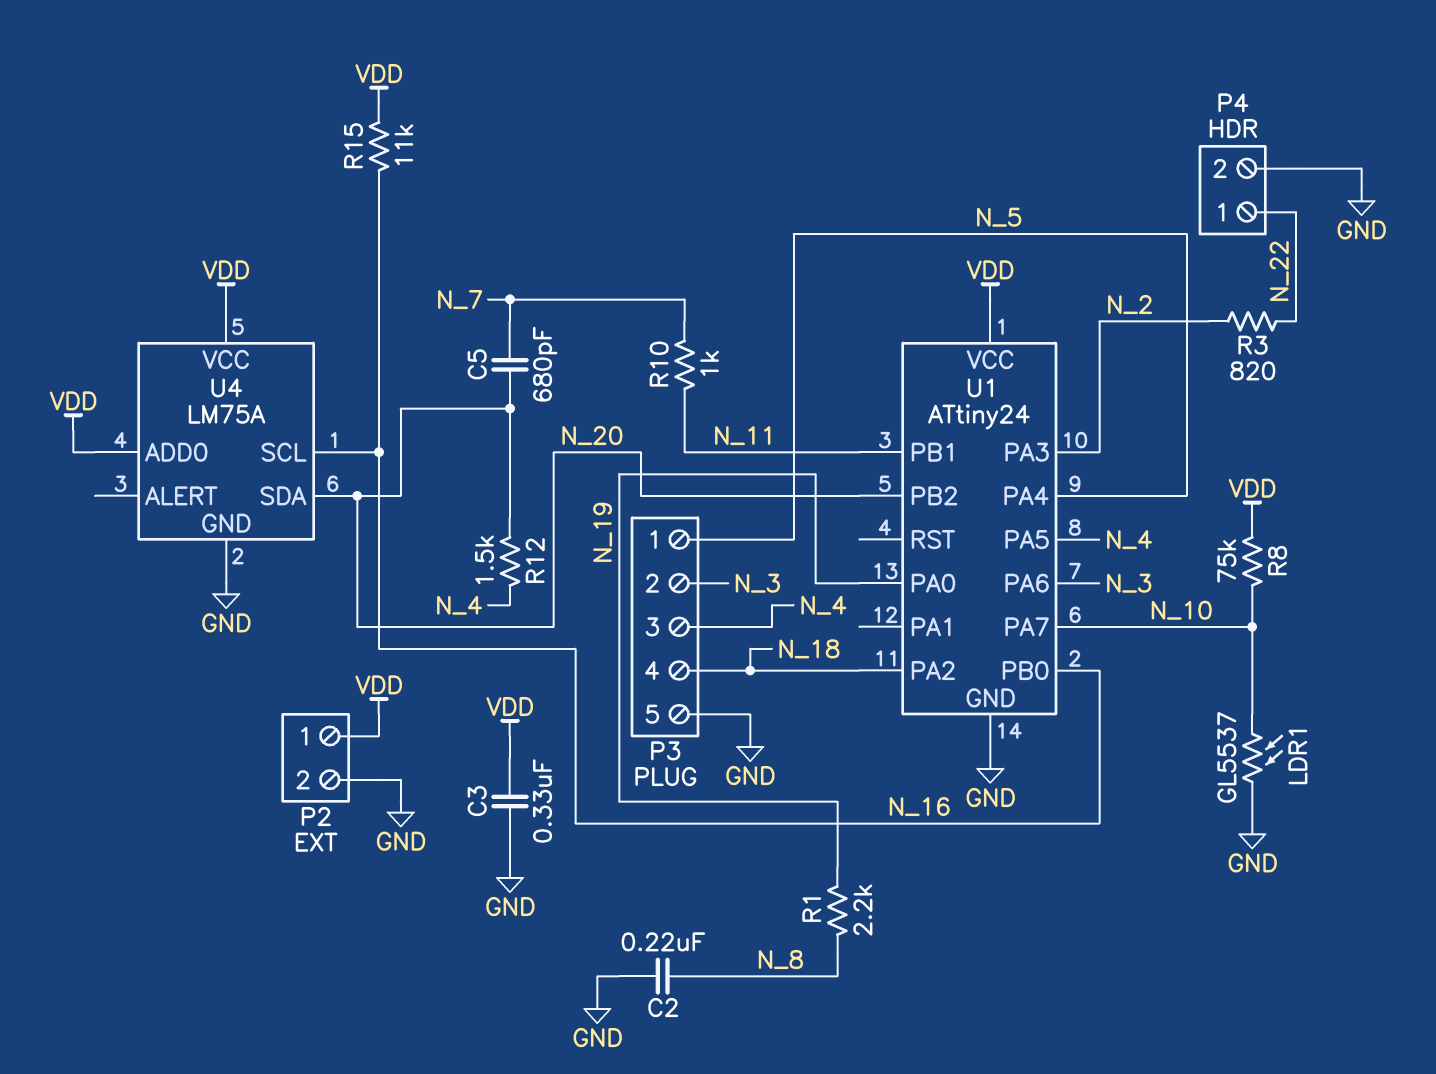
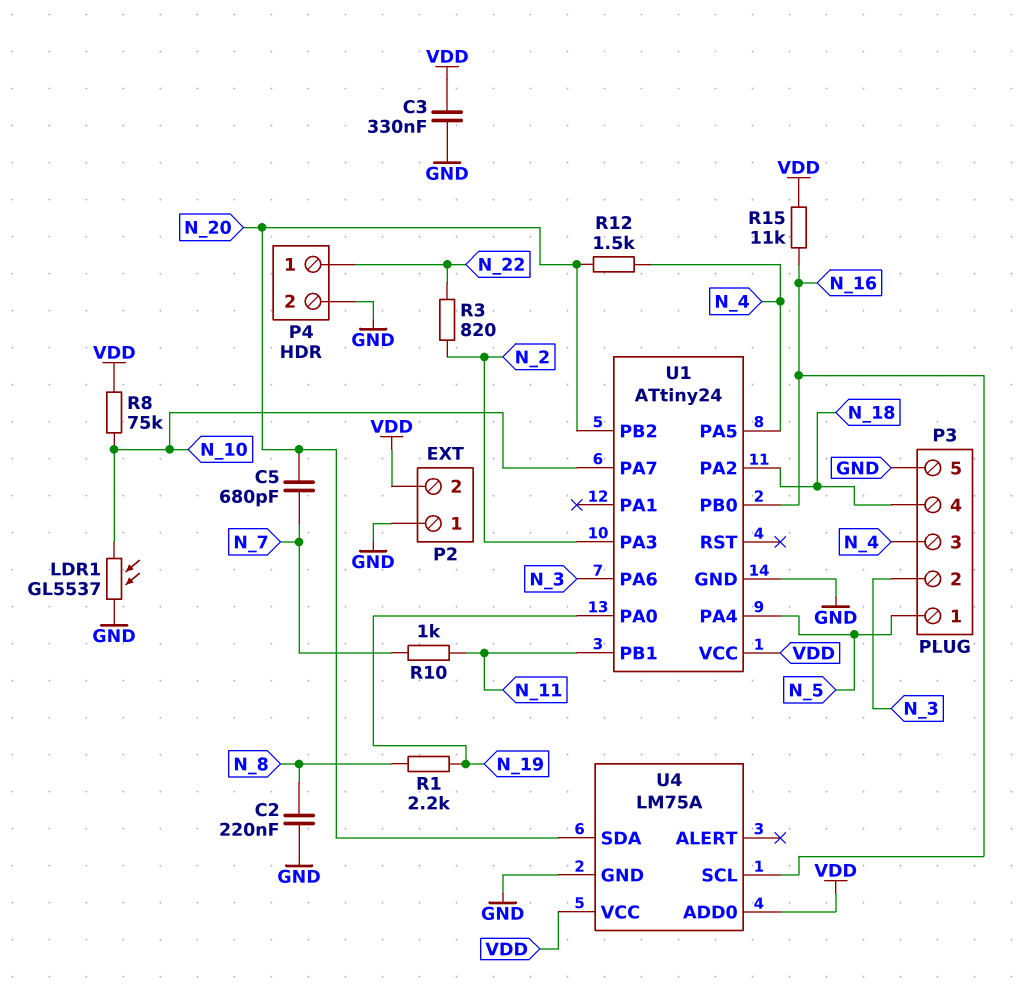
P2 pin 1: VDD -> GND
P2 pin 2: GND -> VDD

